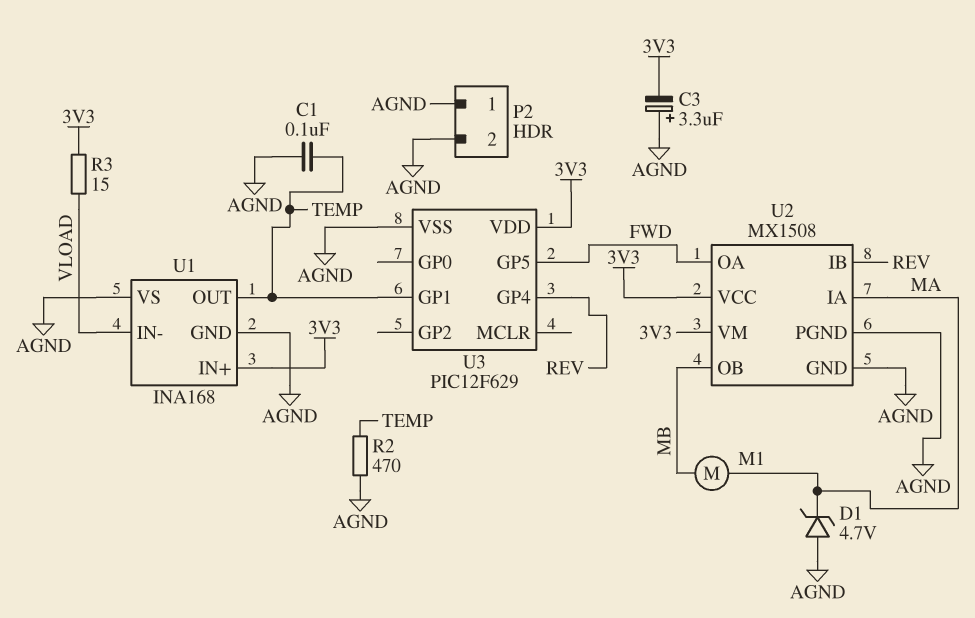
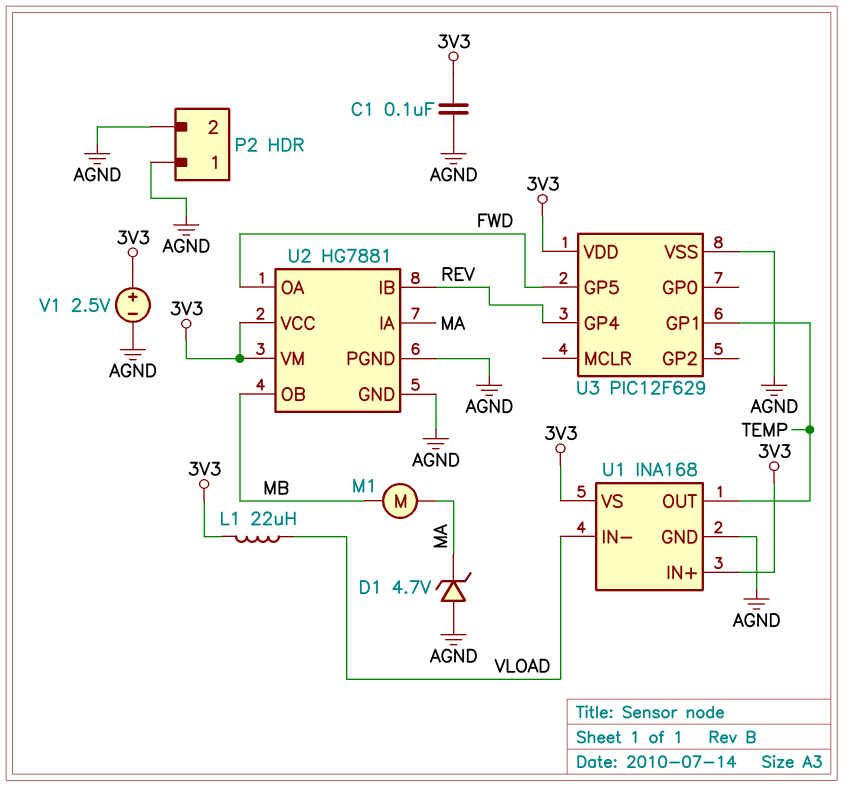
C1: 100nF (AGND, TEMP) -> 100nF (3V3, AGND)
C3: 3.3uF (plus AGND, minus 3V3) -> none
L1: none -> 22uH (3V3, VLOAD)
R2: 470 (AGND, TEMP) -> none
R3: 15 (3V3, VLOAD) -> none
U1 pin VS: AGND -> 3V3
U2: MX1508 -> HG7881
V1: none -> 2.5V (plus 3V3, minus AGND)

